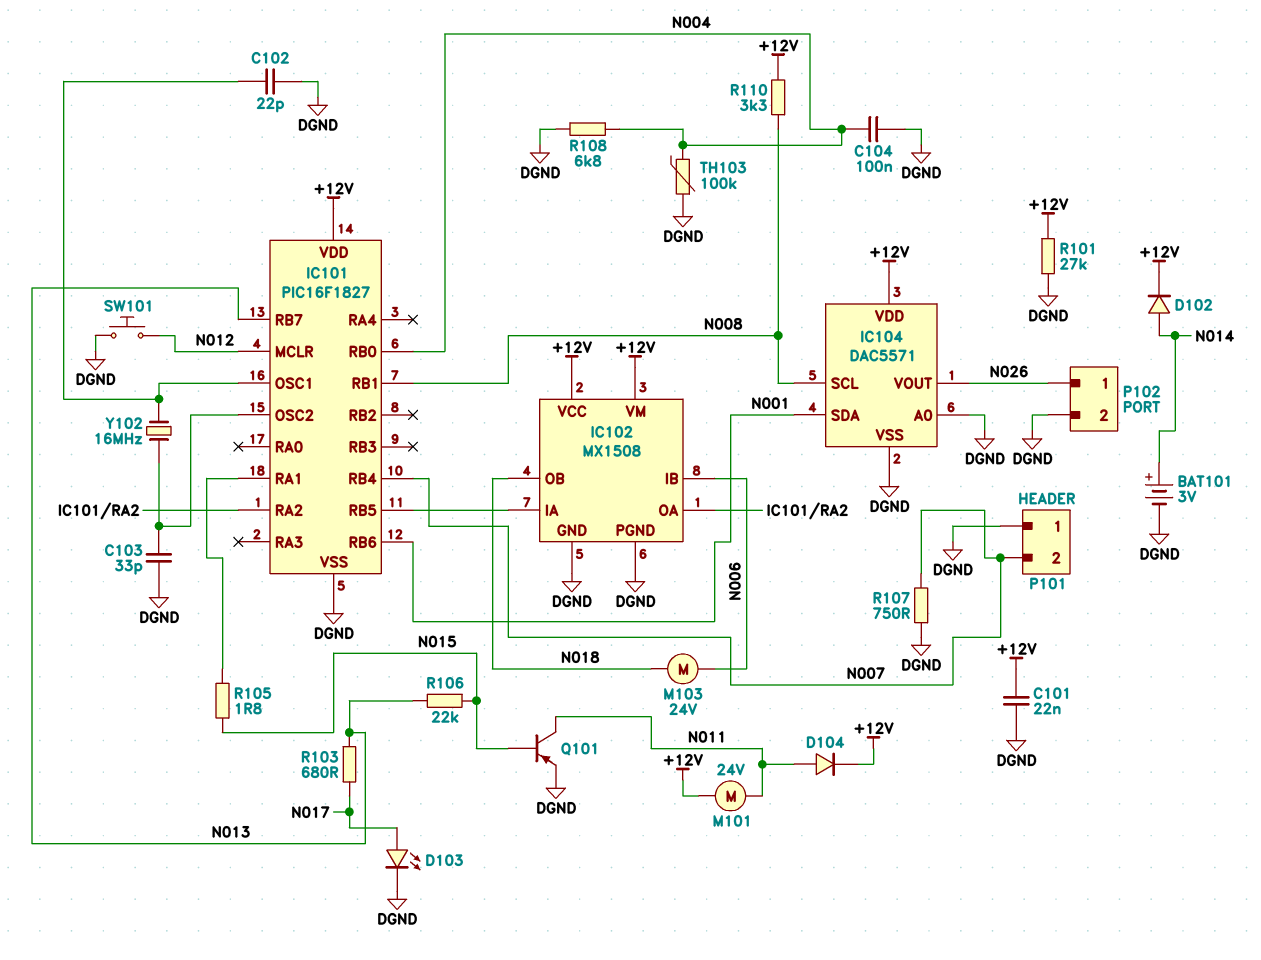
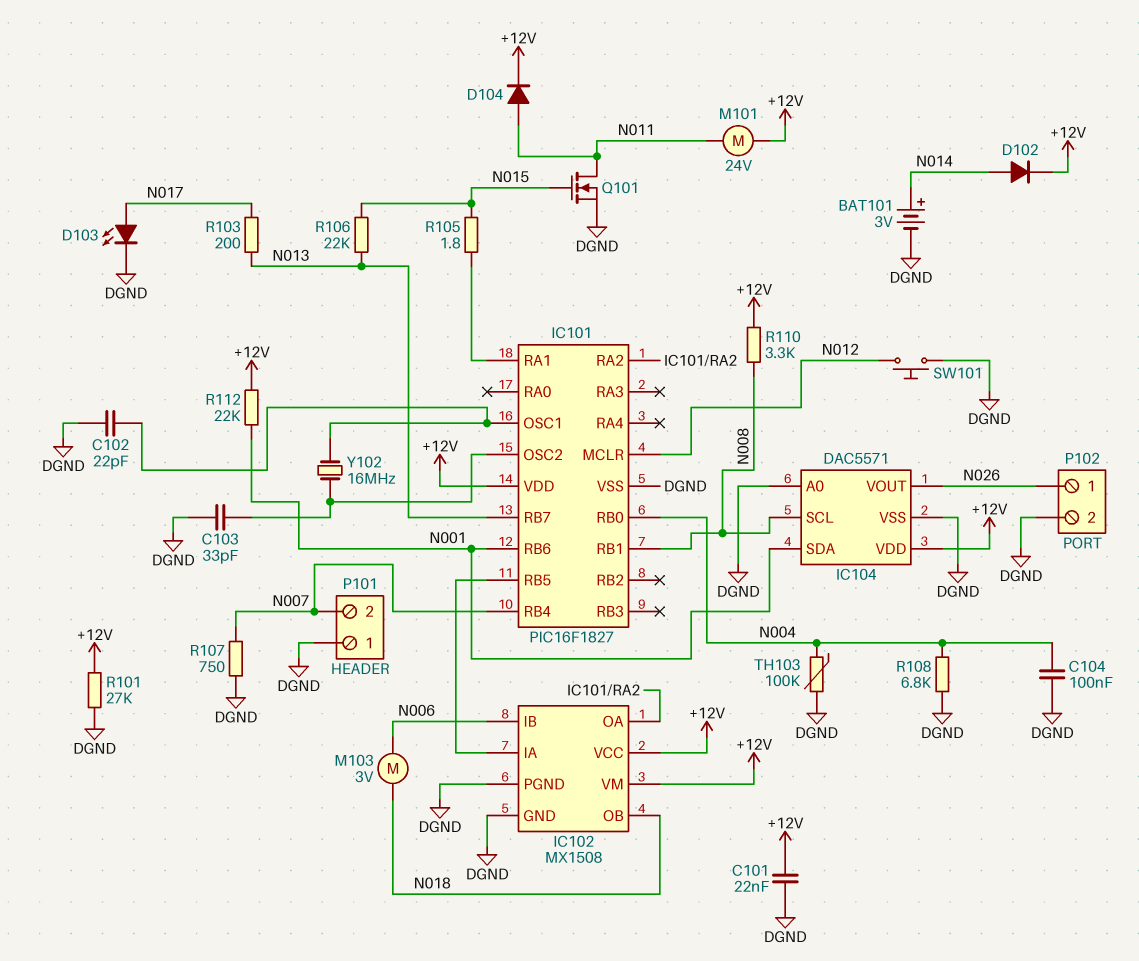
M103: motor 24V (N006, N018) -> motor 3V (N006, N018)
Q101: PNP (B N015, C N011, E DGND) -> NMOS (G N015, D N011, S DGND)
R103: 680 (N013, N017) -> 200 (N013, N017)
R112: none -> 22k (+12V, N001)

